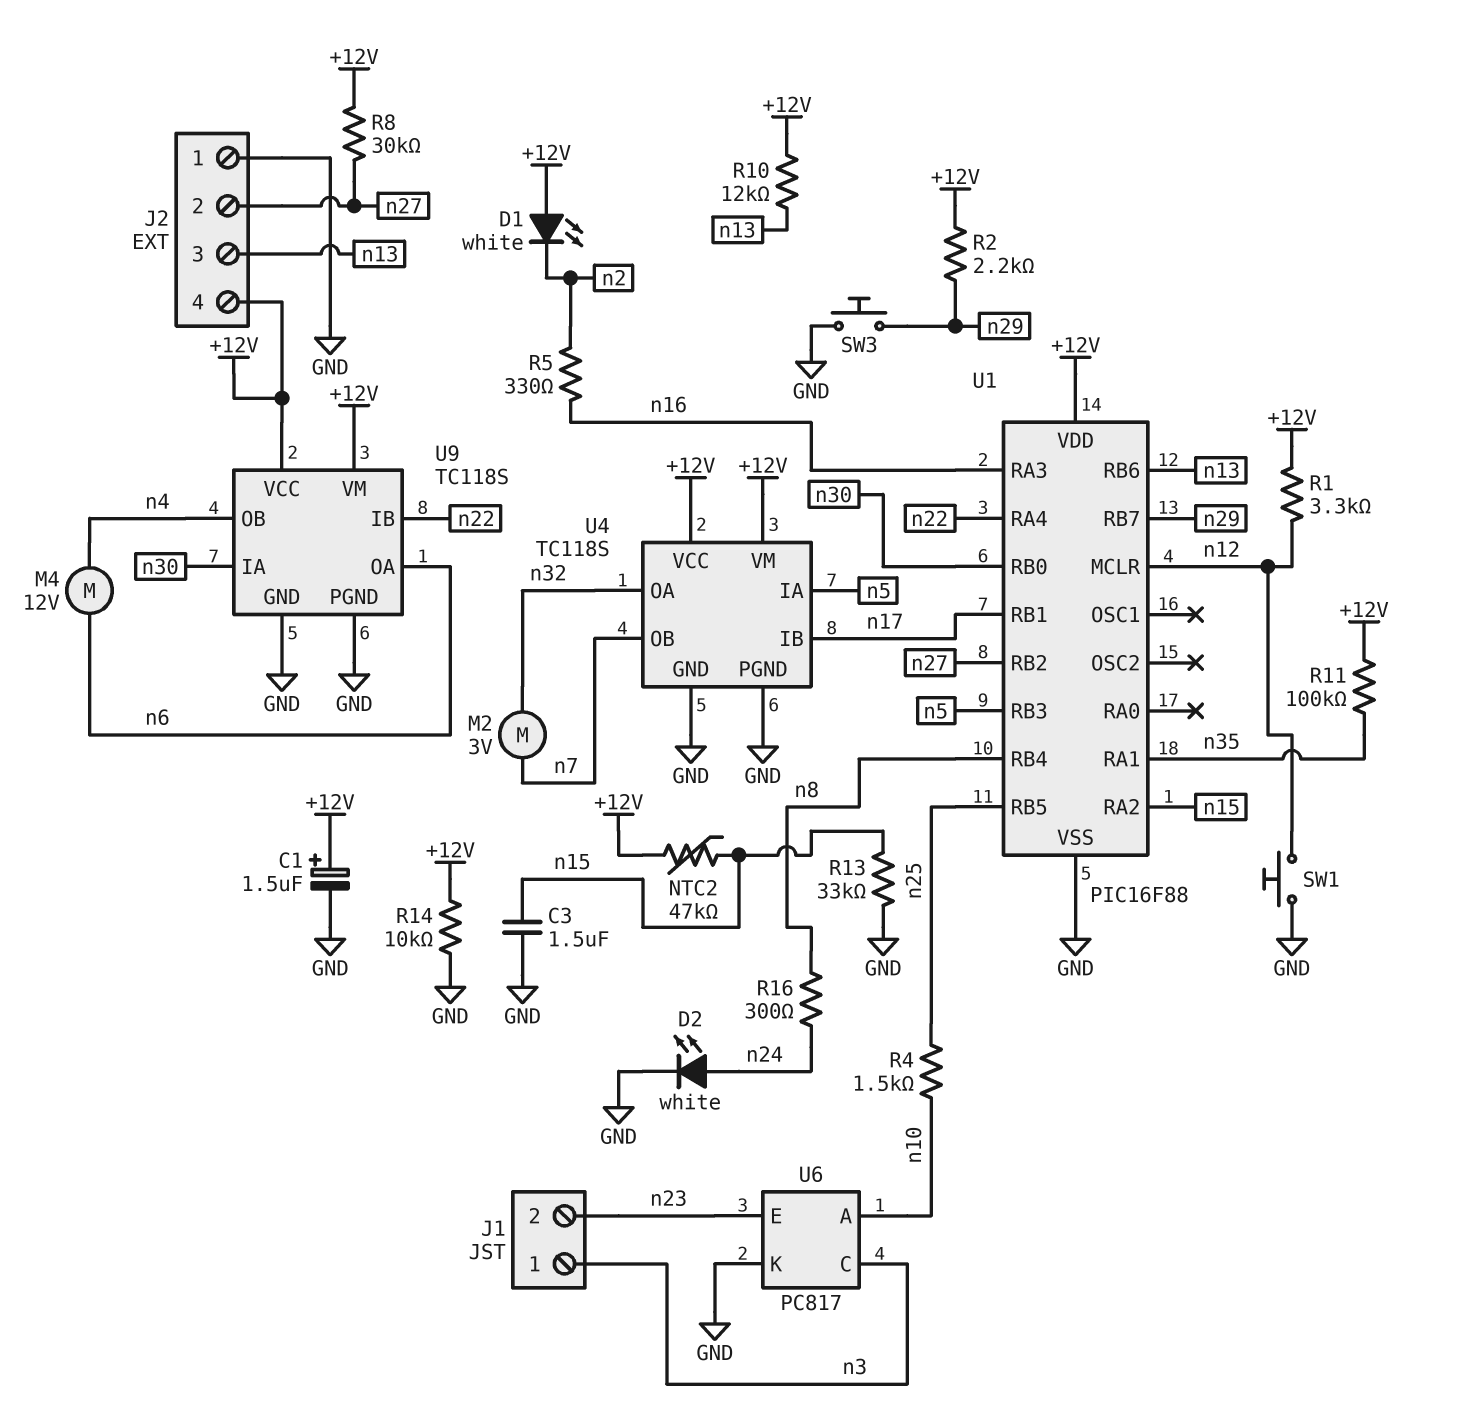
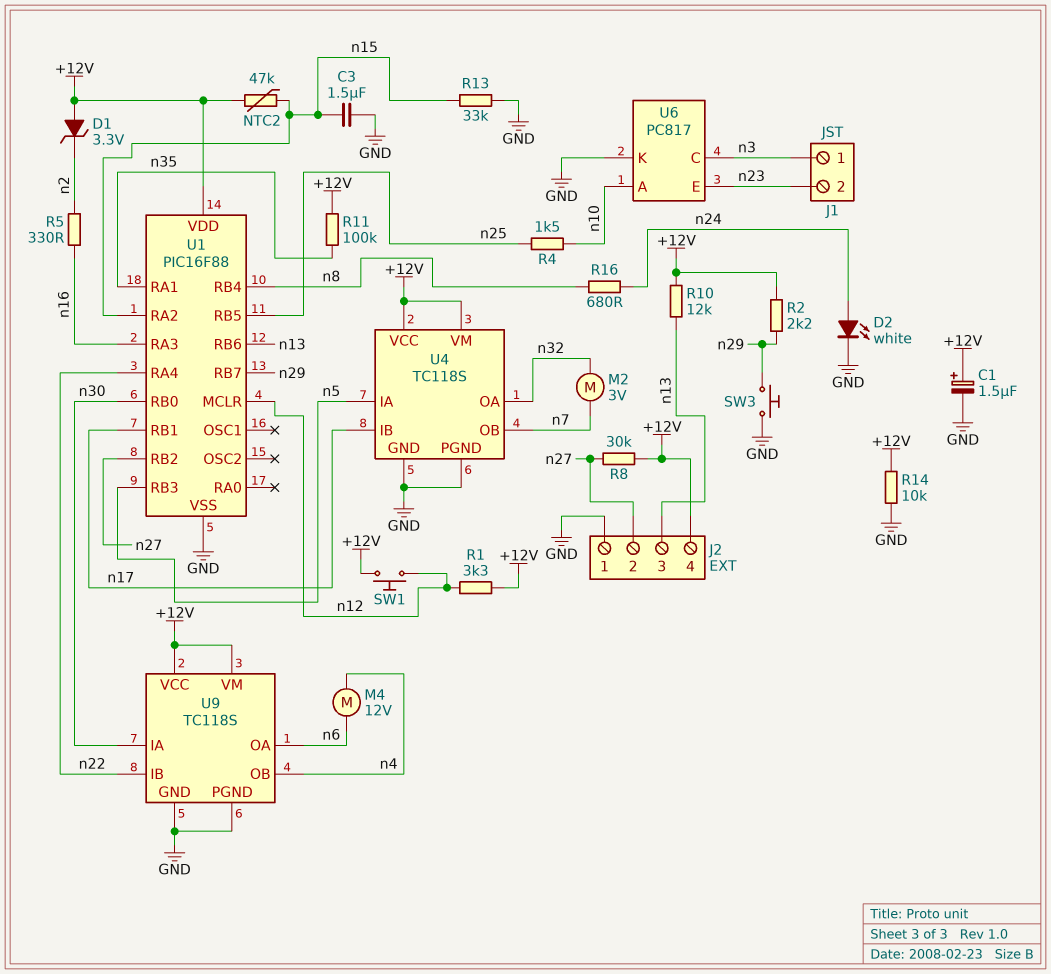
D1: LED white (A +12V, K n2) -> zener 3.3V (A +12V, K n2)
R16: 300 (n8, n24) -> 680 (n8, n24)
SW1: button (GND, n12) -> button (+12V, n12)

